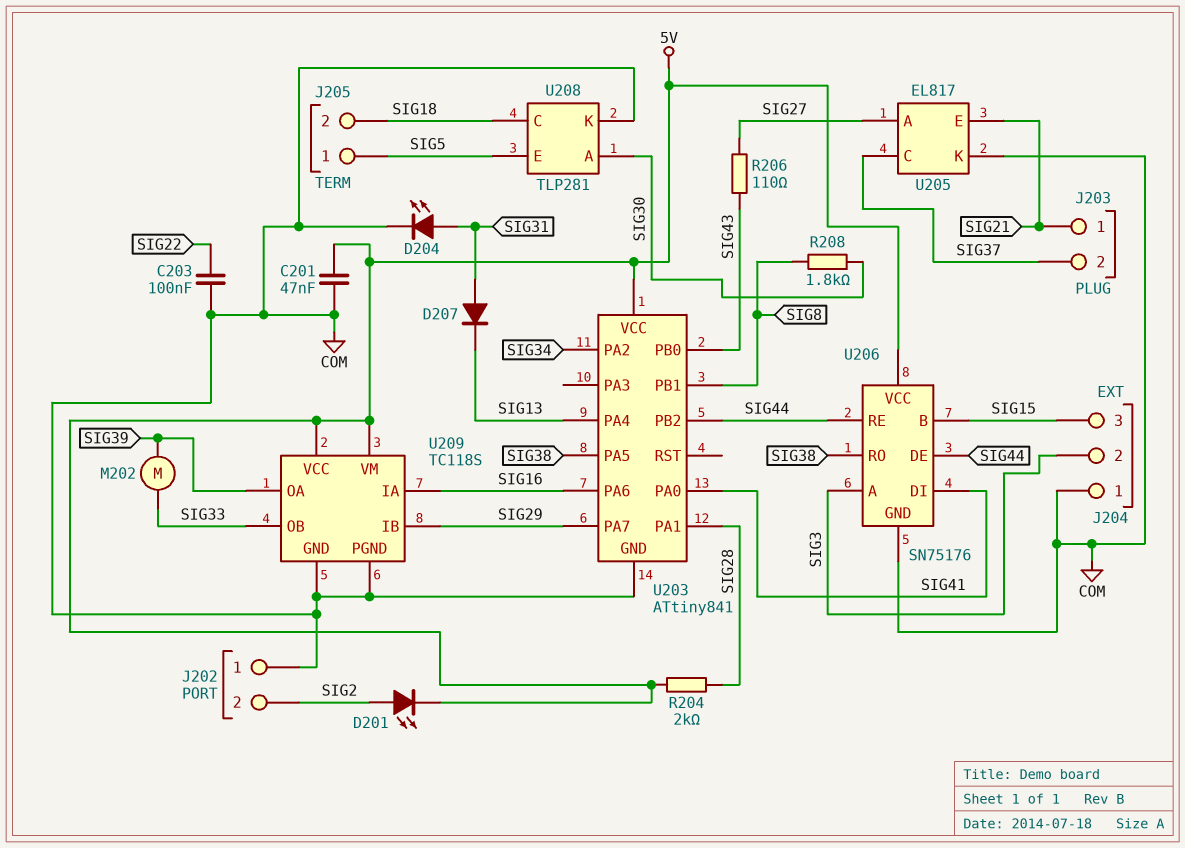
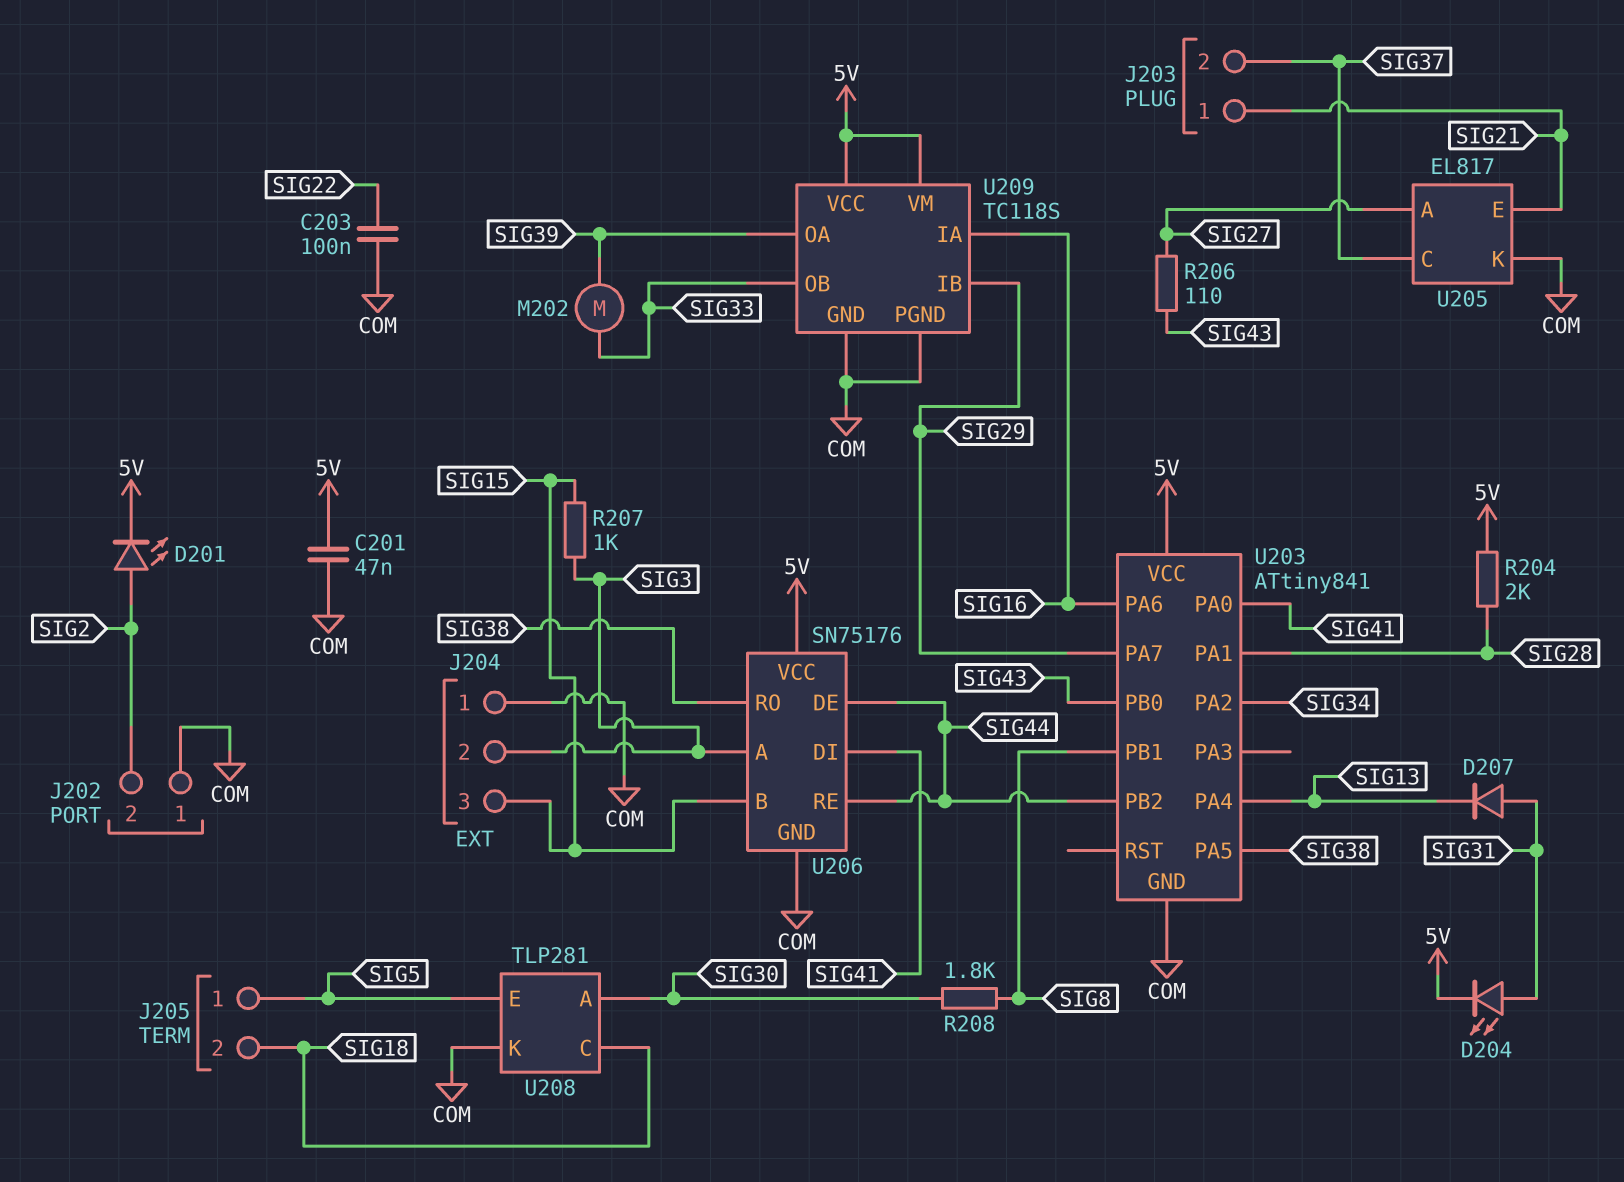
D204: LED (A SIG31, K COM) -> LED (A SIG31, K 5V)
R207: none -> 1k (SIG3, SIG15)

